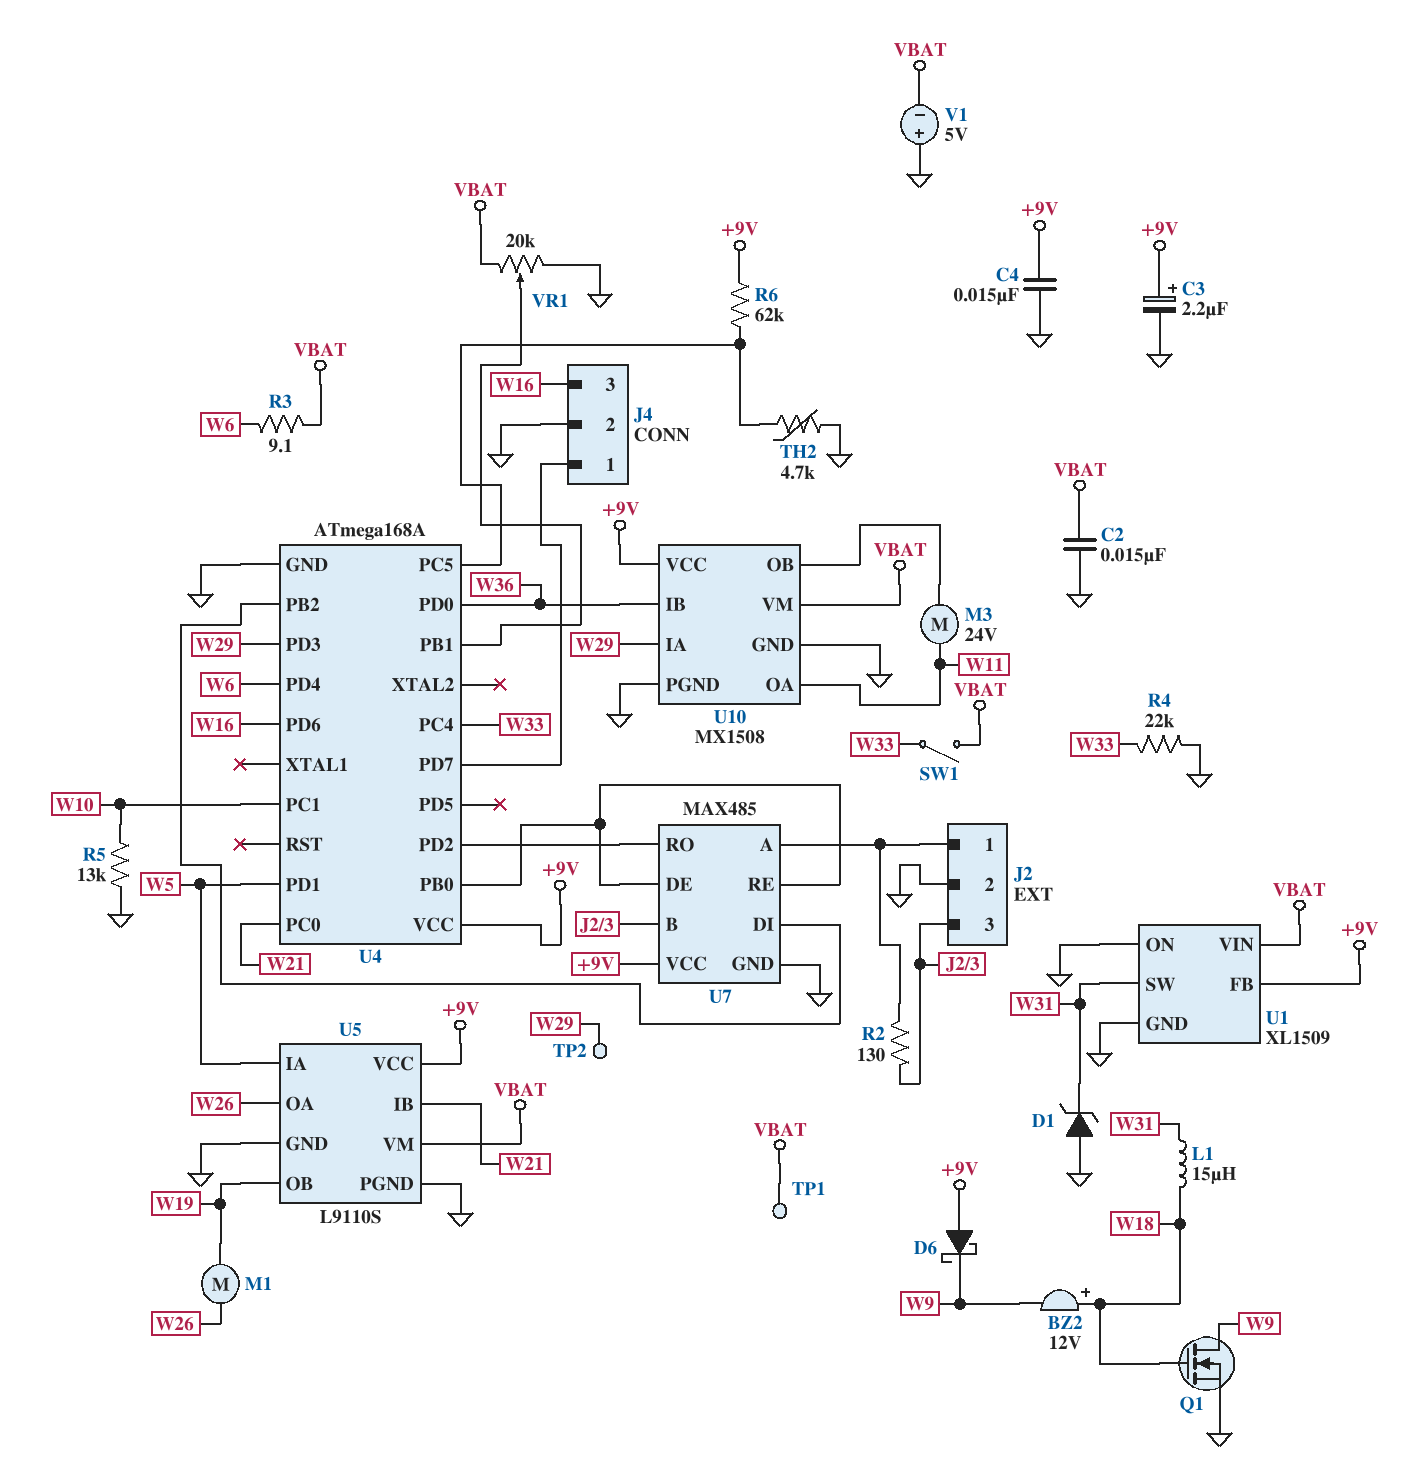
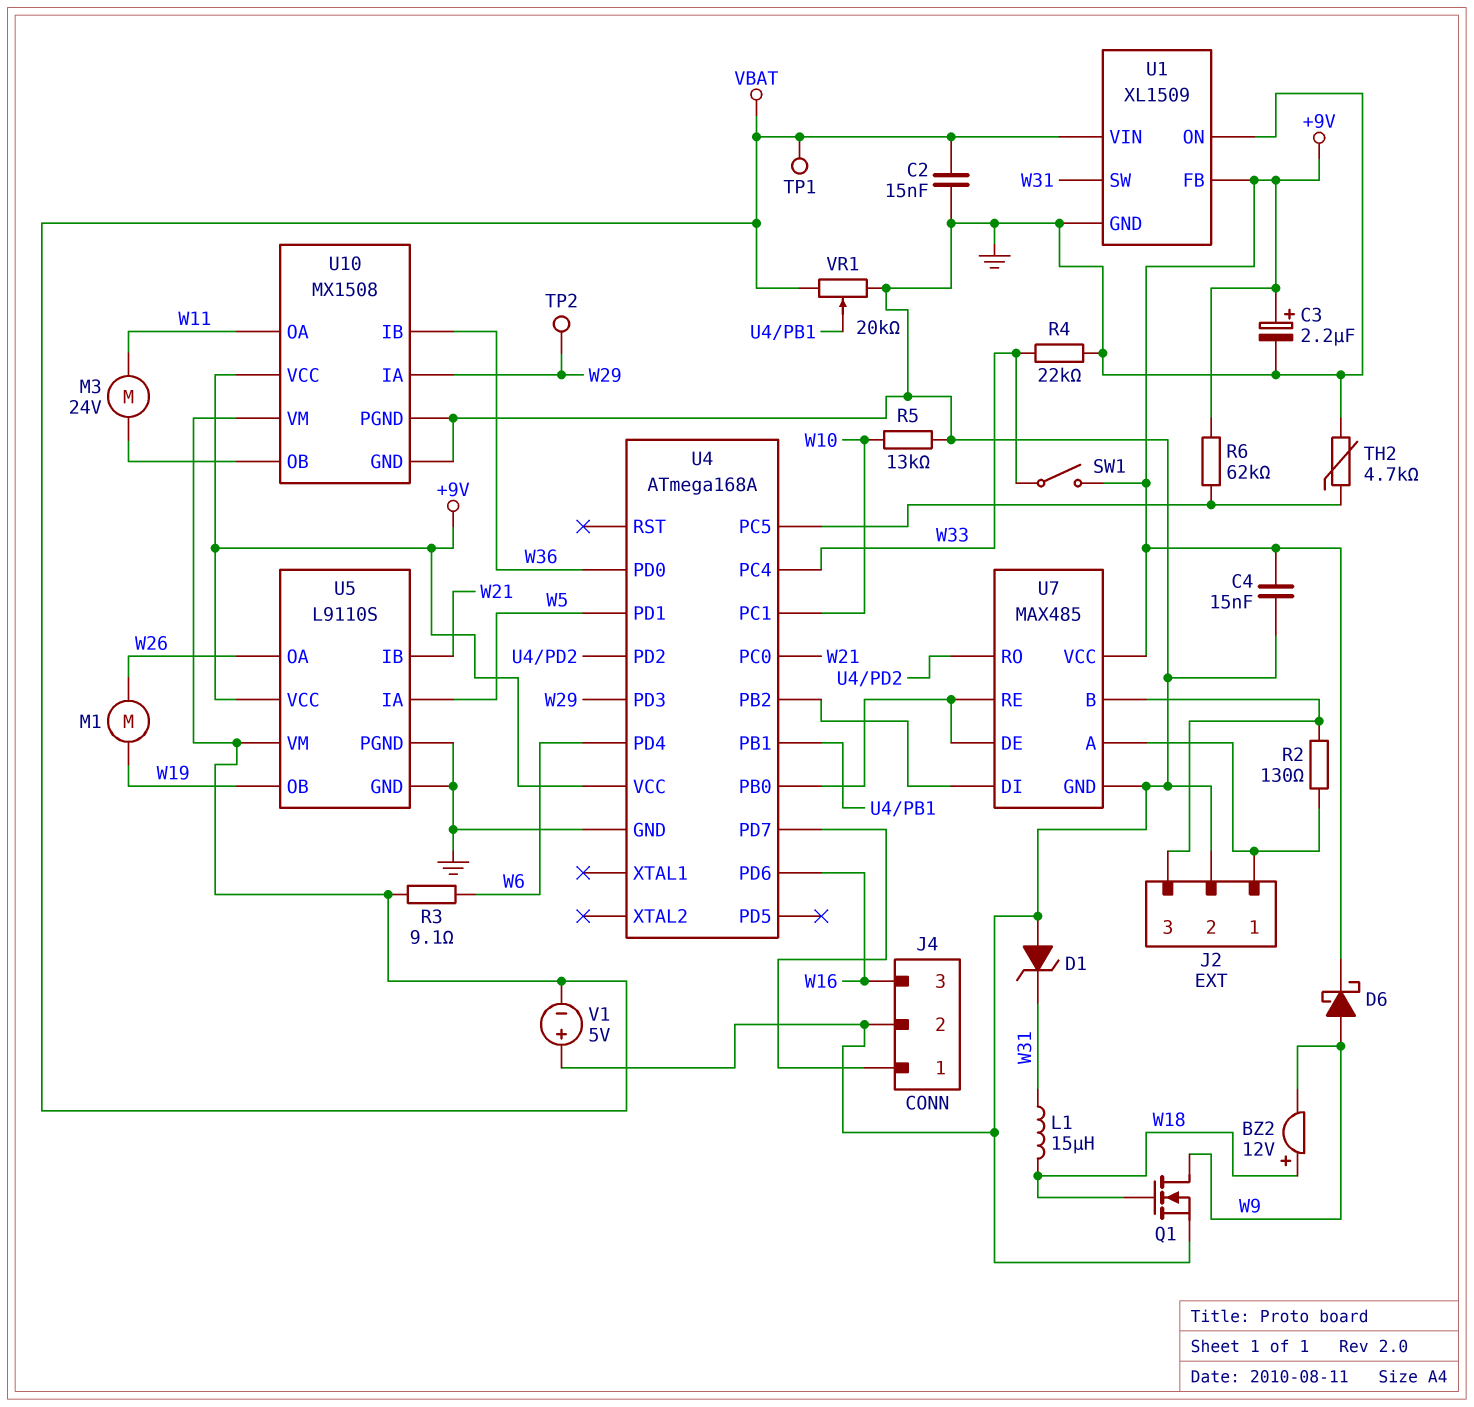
D6: schottky (A +9V, K W9) -> schottky (A W9, K +9V)
SW1: switch (VBAT, W33) -> switch (+9V, W33)

